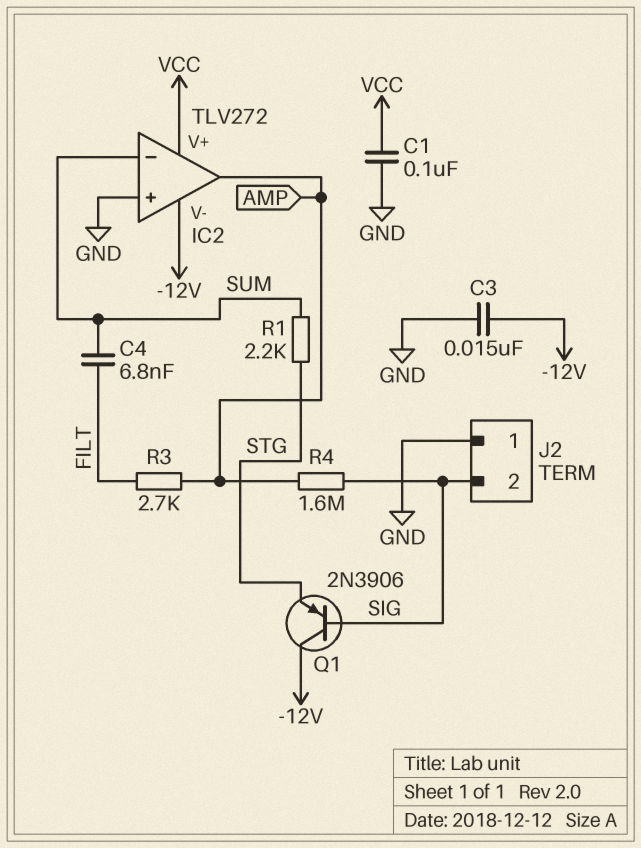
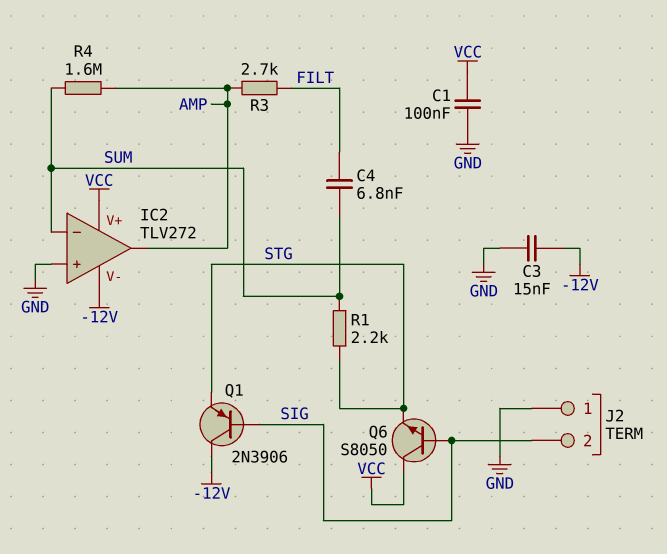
Q6: none -> NPN S8050 (B SIG, C VCC, E STG)
R4: 1.6M (AMP, SIG) -> 1.6M (AMP, SUM)

